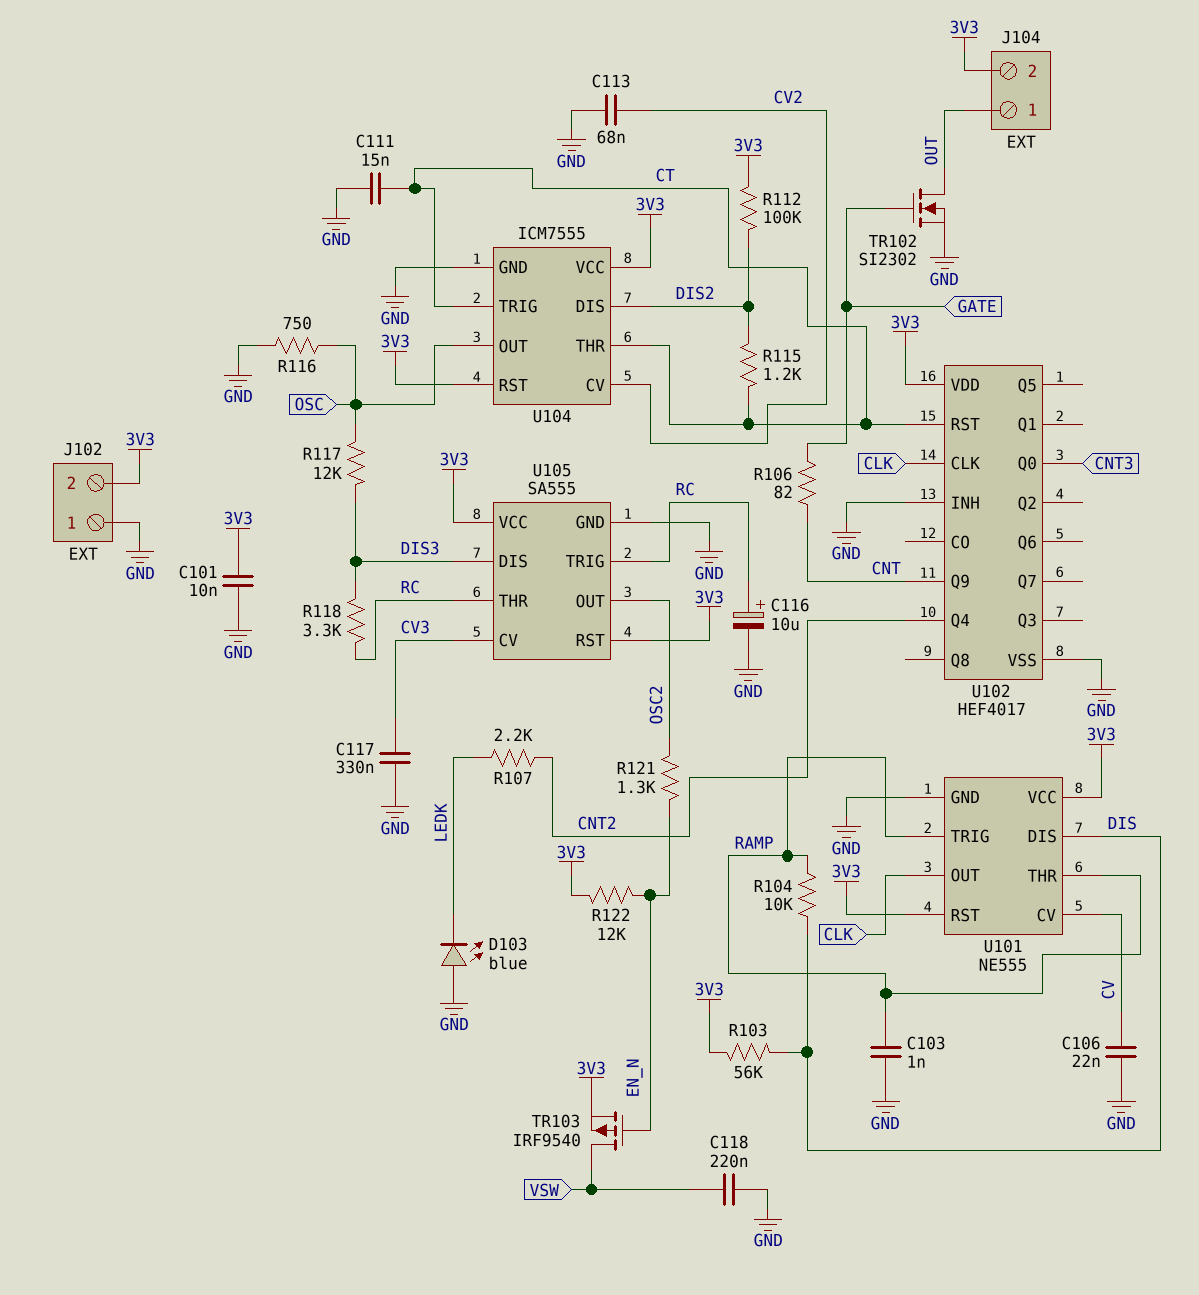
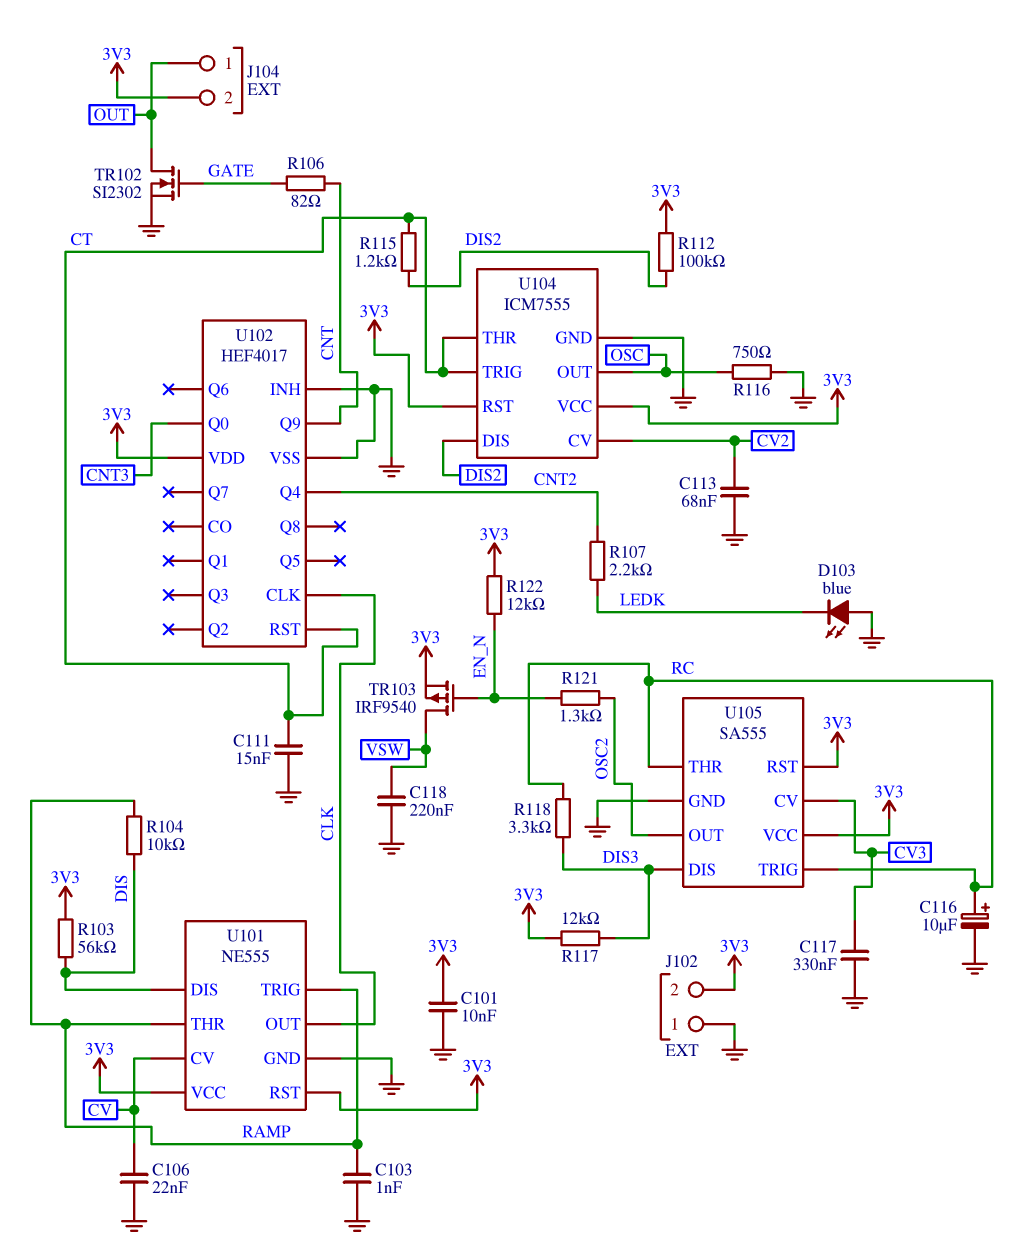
R117: 12k (DIS3, OSC) -> 12k (3V3, DIS3)

